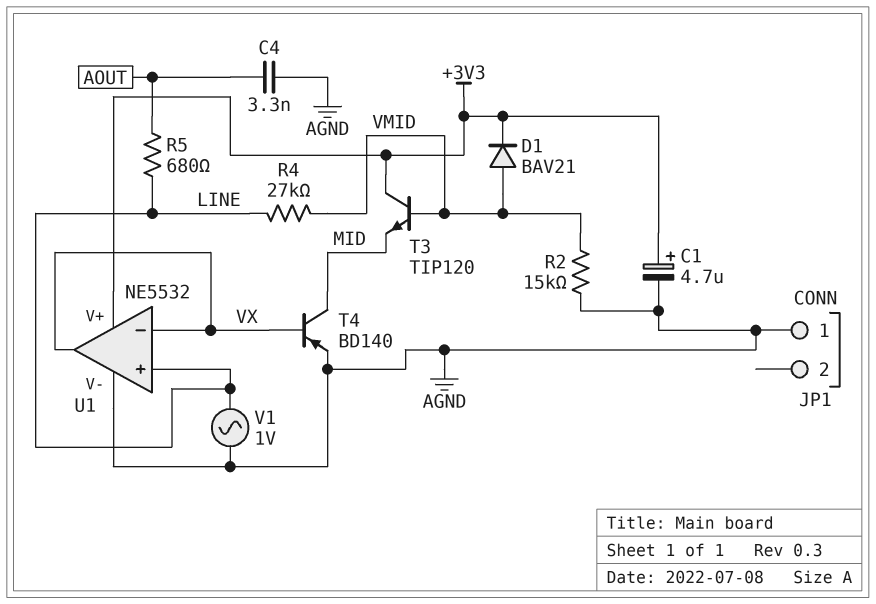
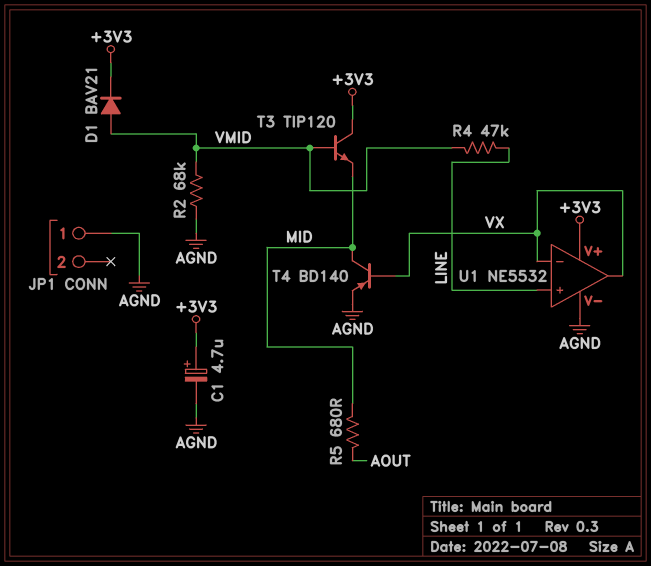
C4: 3.3nF (AGND, AOUT) -> none
R2: 15k (AGND, VMID) -> 68k (AGND, VMID)
R4: 27k (LINE, VMID) -> 47k (LINE, VMID)
R5: 680 (AOUT, LINE) -> 680 (AOUT, MID)
V1: AC 1V (AGND, LINE) -> none

